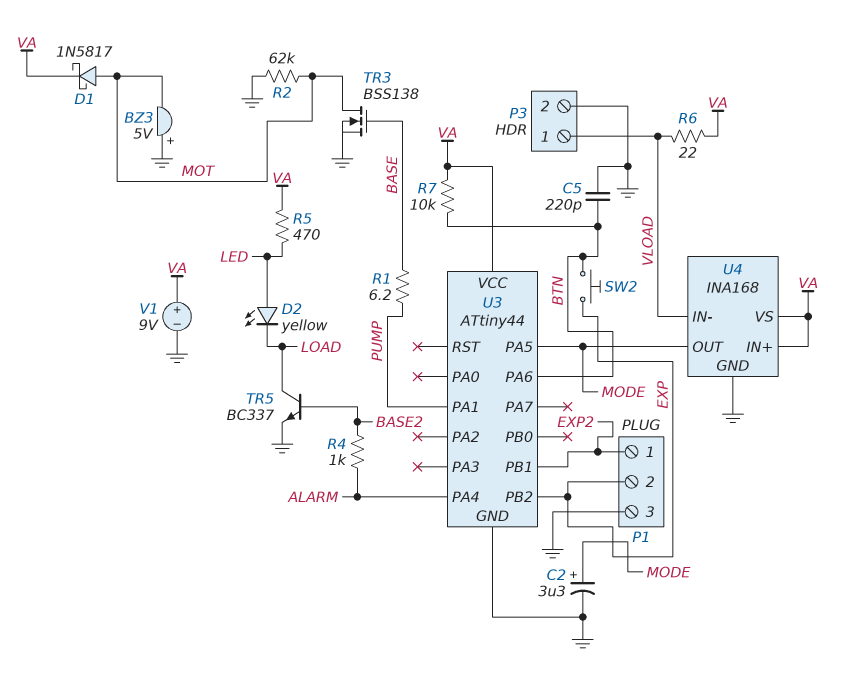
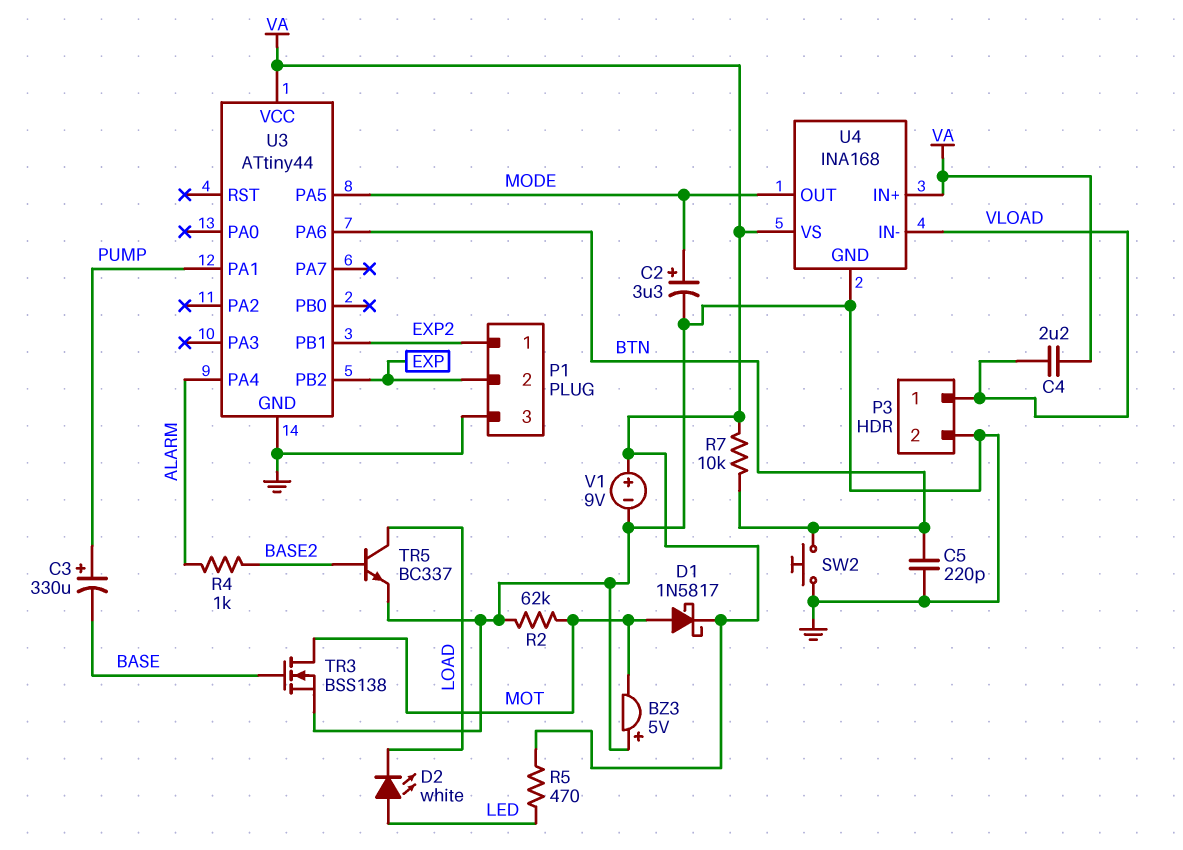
C3: none -> 330uF (plus PUMP, minus BASE)
C4: none -> 2.2uF (VA, VLOAD)
D2: LED yellow (A LED, K LOAD) -> LED white (A LED, K LOAD)
R1: 6.2 (BASE, PUMP) -> none
R6: 22 (VA, VLOAD) -> none
SW2: button (BTN, EXP) -> button (BTN, GND)

